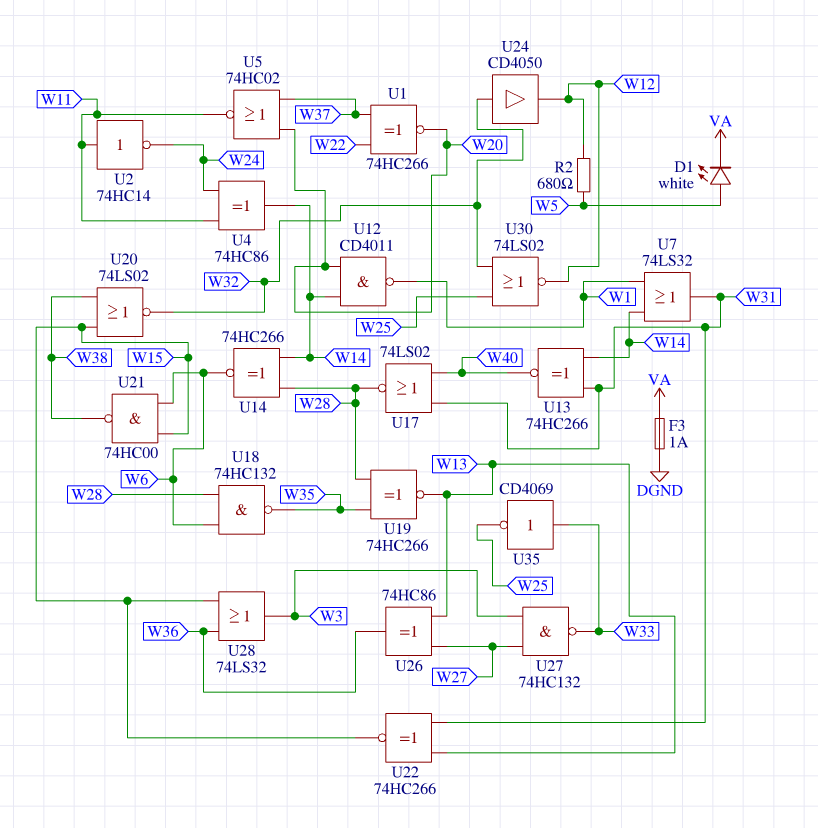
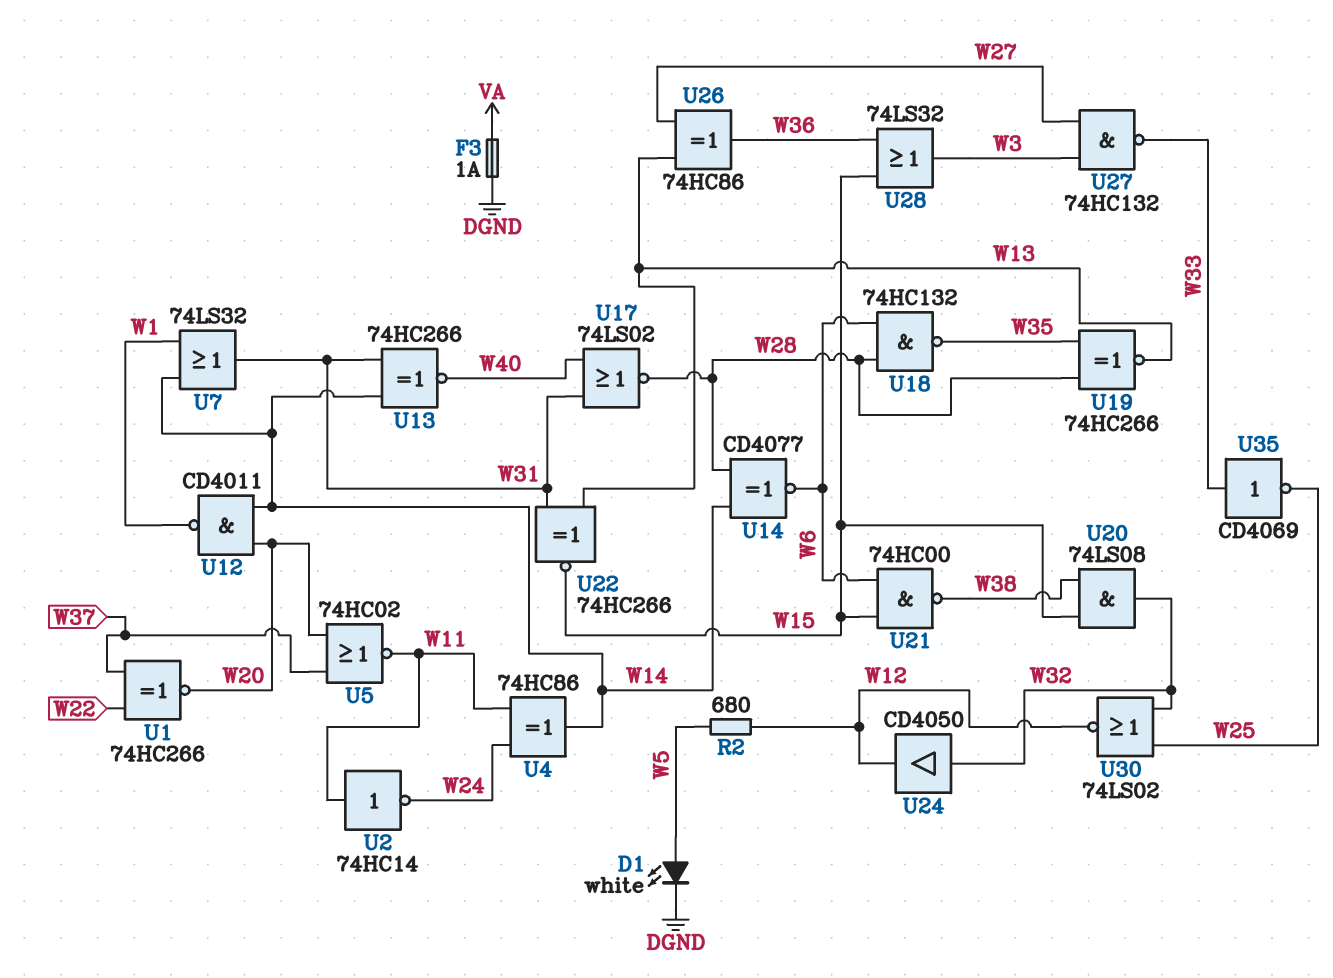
D1: LED white (A W5, K VA) -> LED white (A W5, K DGND)
U14: XNOR 74HC266 (in W14, in W28, out W6) -> XNOR CD4077 (in W14, in W28, out W6)
U20: NOR 74LS02 (in W15, in W38, out W32) -> AND 74LS08 (in W15, in W38, out W32)

